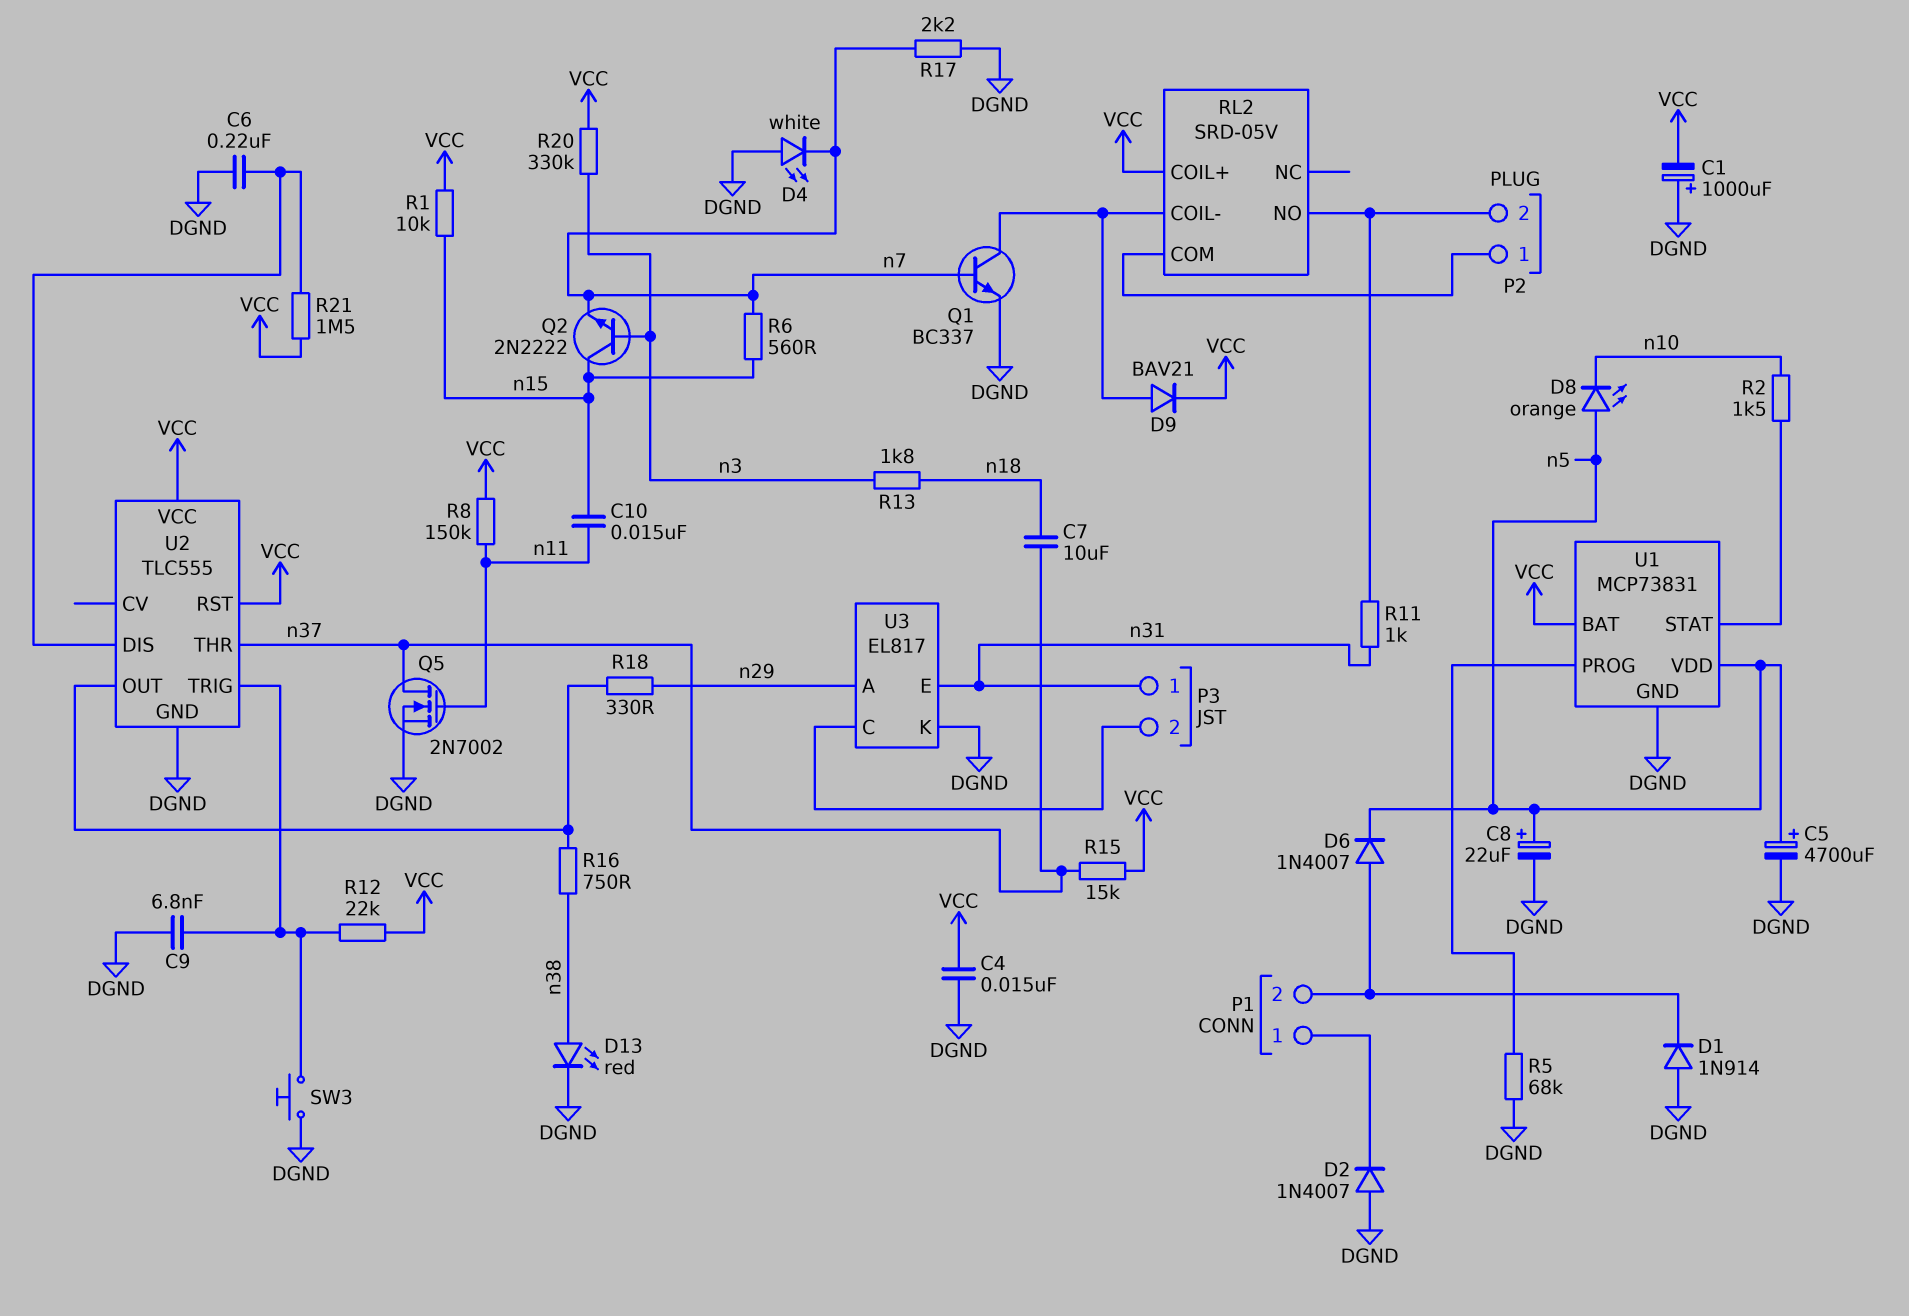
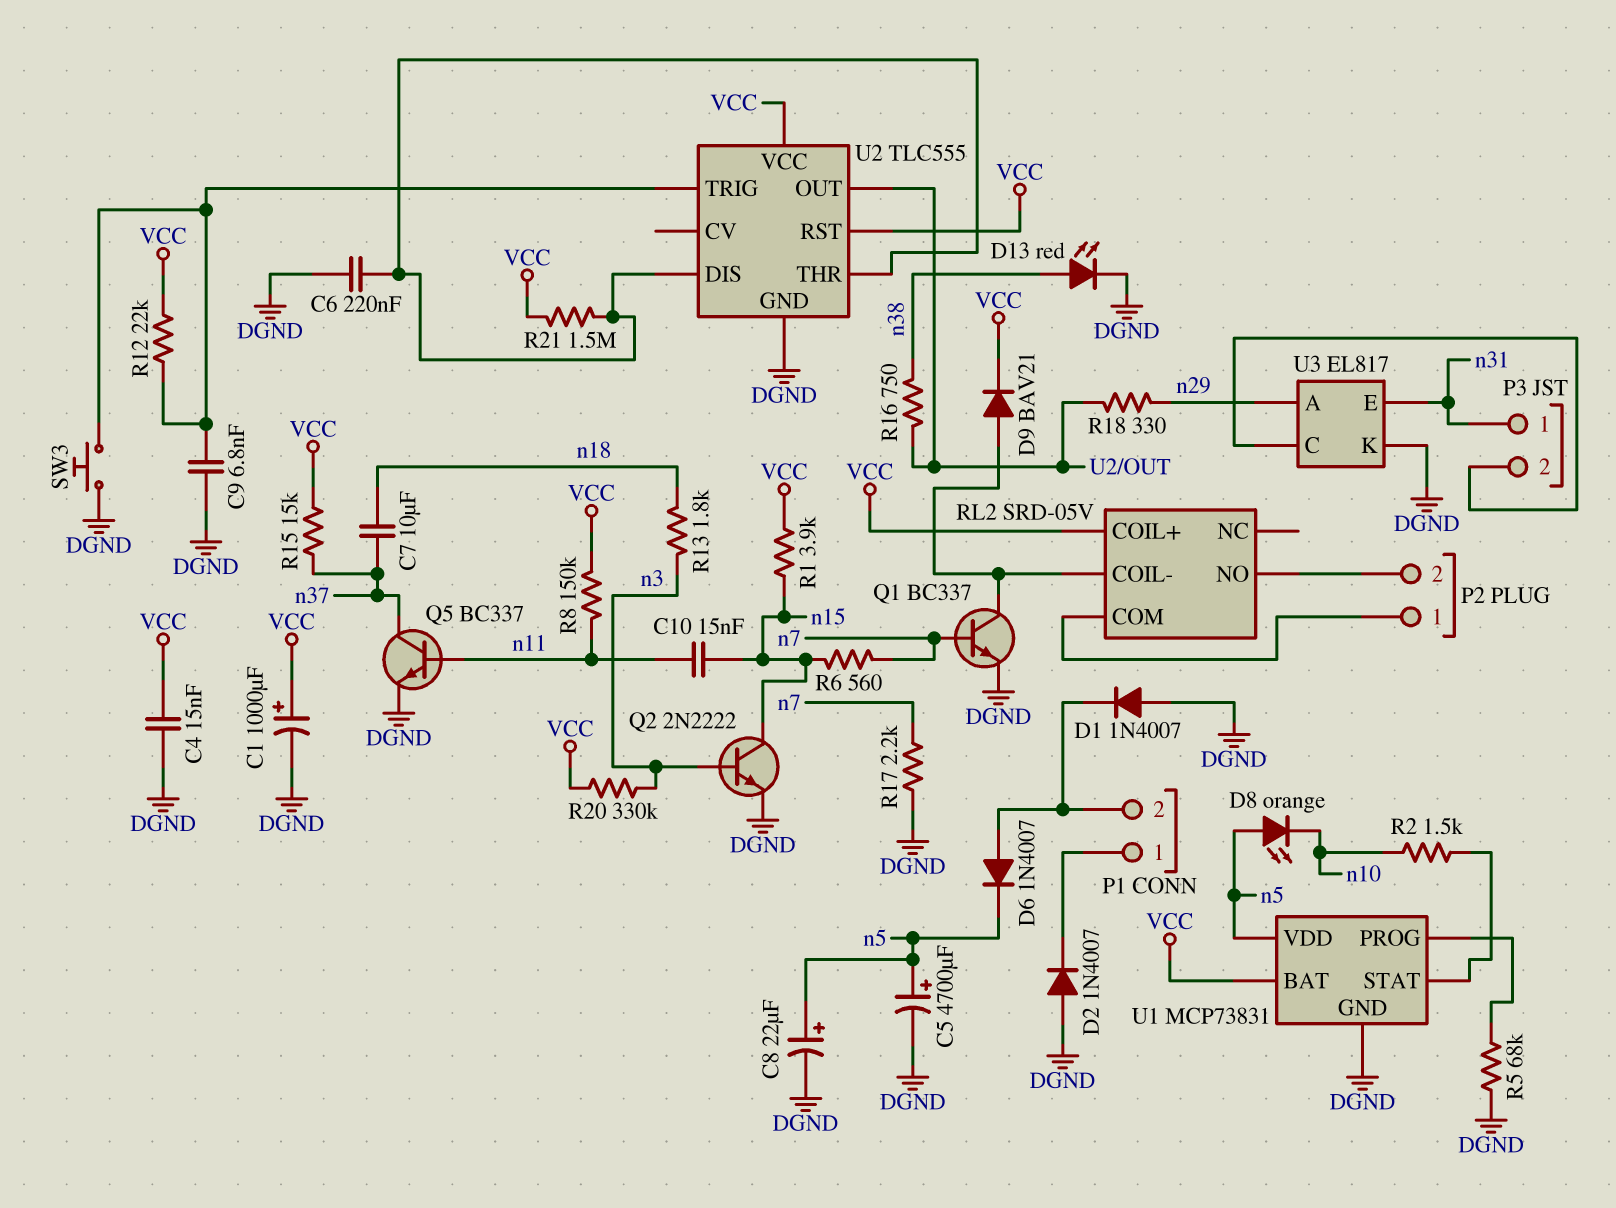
C1: 1000uF (plus DGND, minus VCC) -> 1000uF (plus VCC, minus DGND)
D1: diode 1N914 (A DGND, K P1/2) -> diode 1N4007 (A DGND, K P1/2)
D4: LED white (A DGND, K n7) -> none
Q2: NPN 2N2222 (B n3, C n15, E n7) -> NPN 2N2222 (B n3, C n15, E DGND)
Q5: NMOS 2N7002 (G n11, D n37, S DGND) -> NPN BC337 (B n11, C n37, E DGND)
R1: 10k (VCC, n15) -> 3.9k (VCC, n15)
R11: 1k (P2/2, n31) -> none
U2 pin THR: n37 -> U2/DIS

